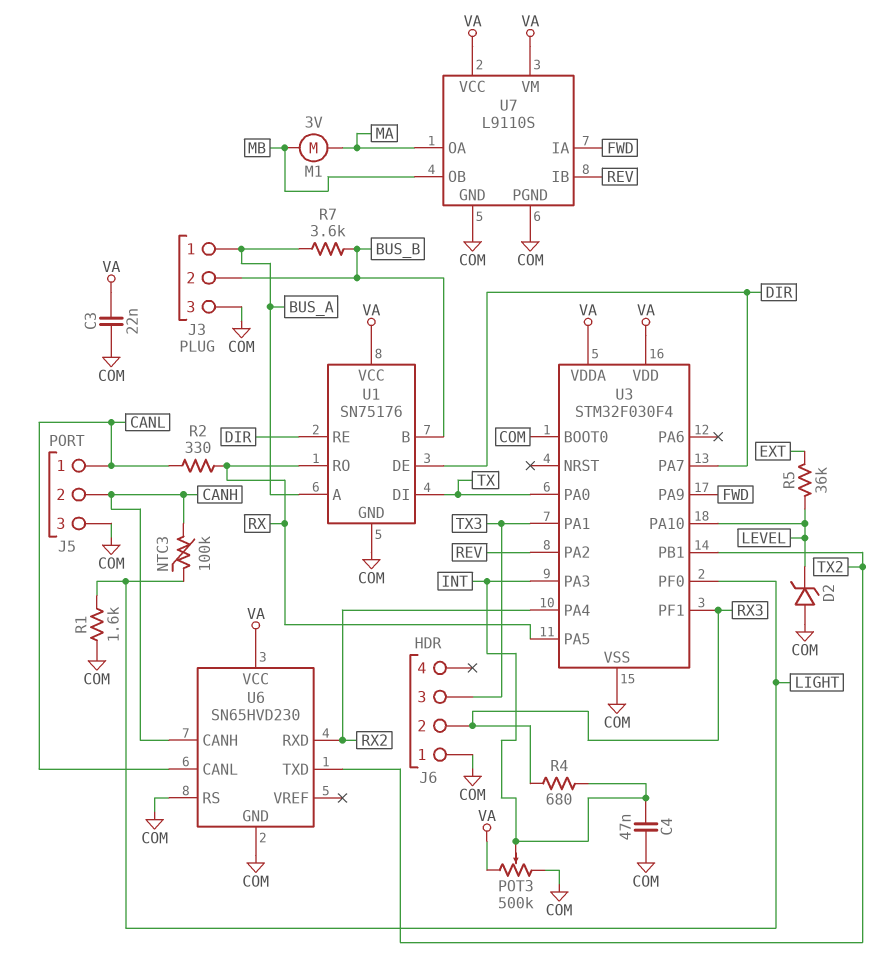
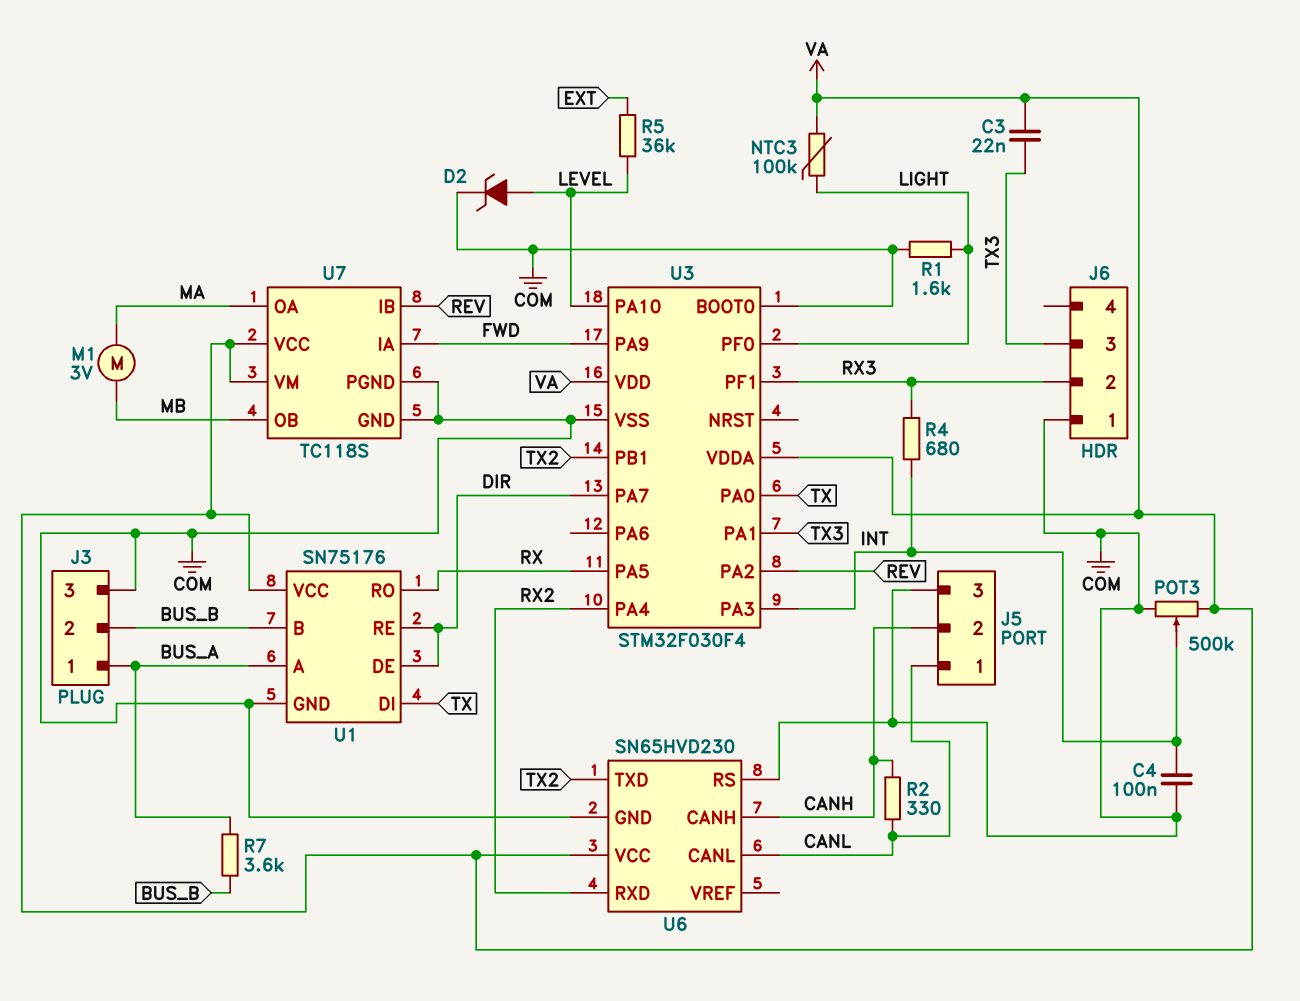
C3: 22nF (COM, VA) -> 22nF (TX3, VA)
C4: 47nF (COM, INT) -> 100nF (COM, INT)
D2: zener (A COM, K LEVEL) -> zener (A LEVEL, K COM)
NTC3: 100k (CANH, LIGHT) -> 100k (LIGHT, VA)
R2: 330 (CANL, RX) -> 330 (CANH, CANL)
U7: L9110S -> TC118S

